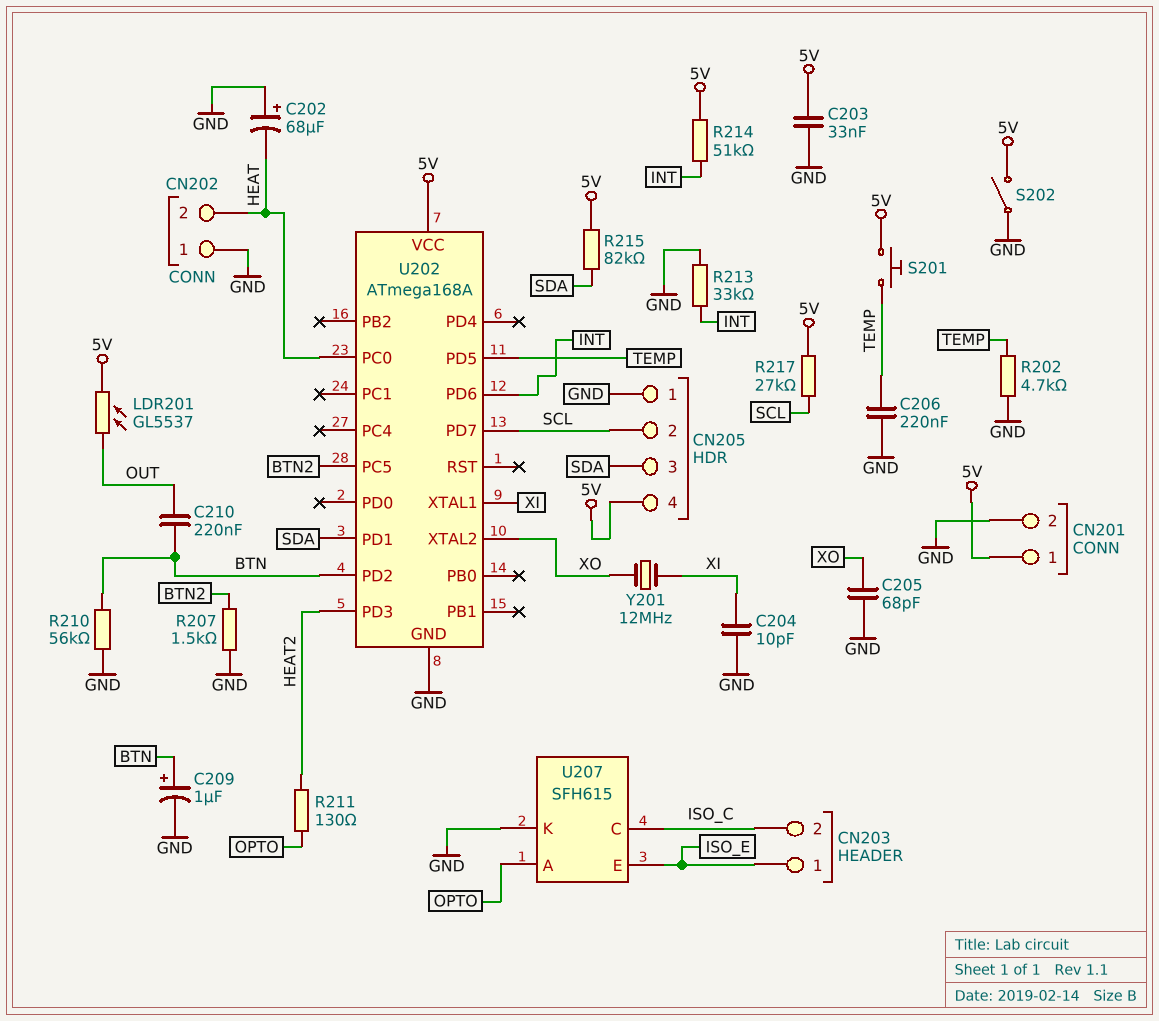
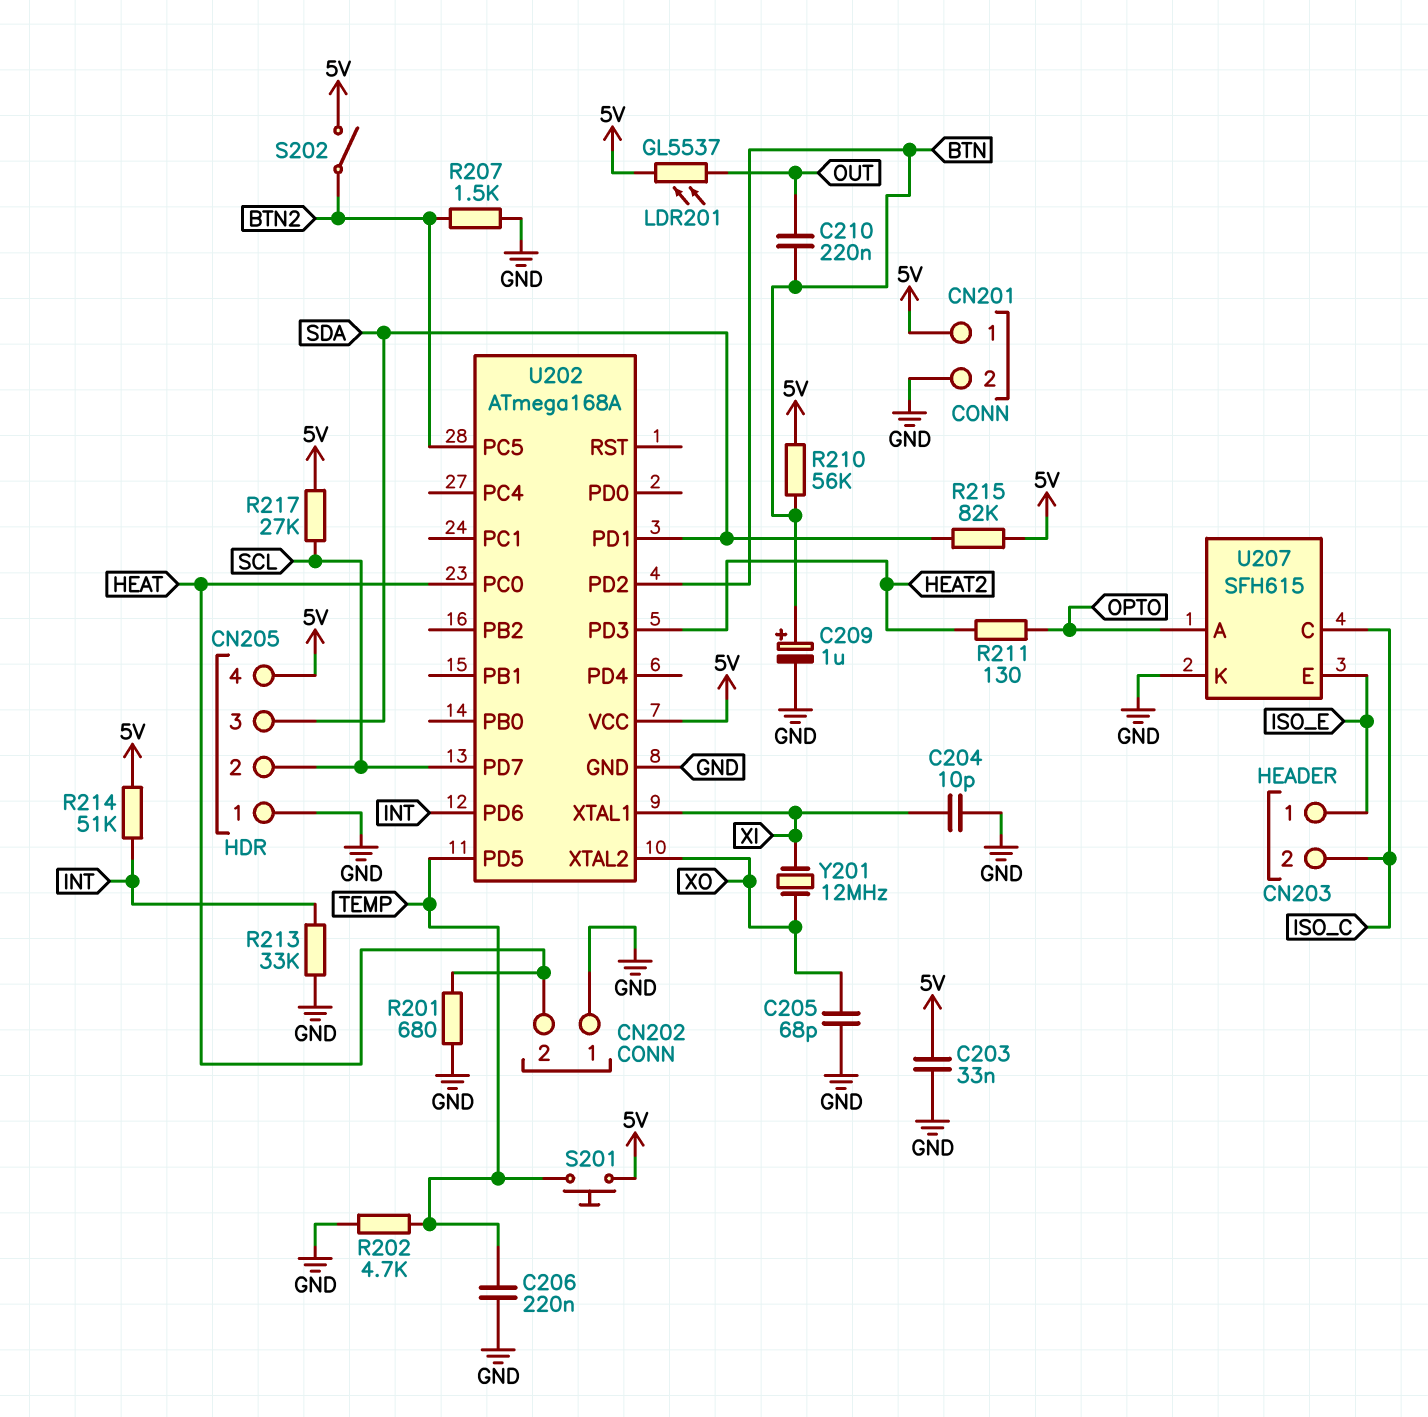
C202: 68uF (plus GND, minus HEAT) -> none
R201: none -> 680 (GND, HEAT)
R210: 56k (BTN, GND) -> 56k (5V, BTN)
S202: switch (5V, GND) -> switch (5V, BTN2)

